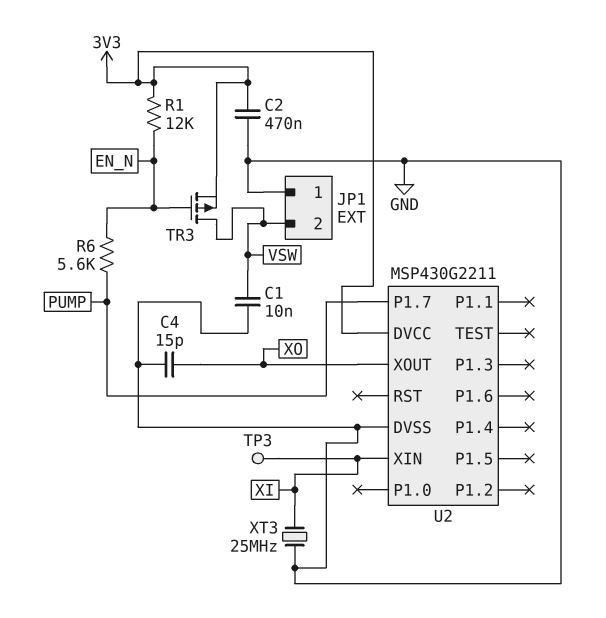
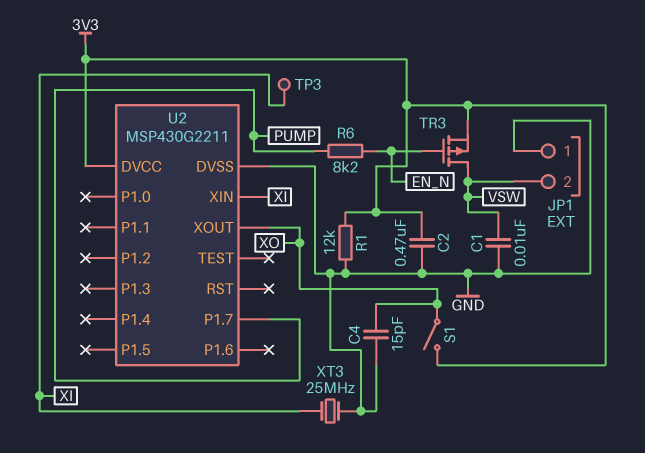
R1: 12k (3V3, EN_N) -> 12k (3V3, GND)
R6: 5.6k (EN_N, PUMP) -> 8.2k (EN_N, PUMP)
S1: none -> switch (3V3, XO)

